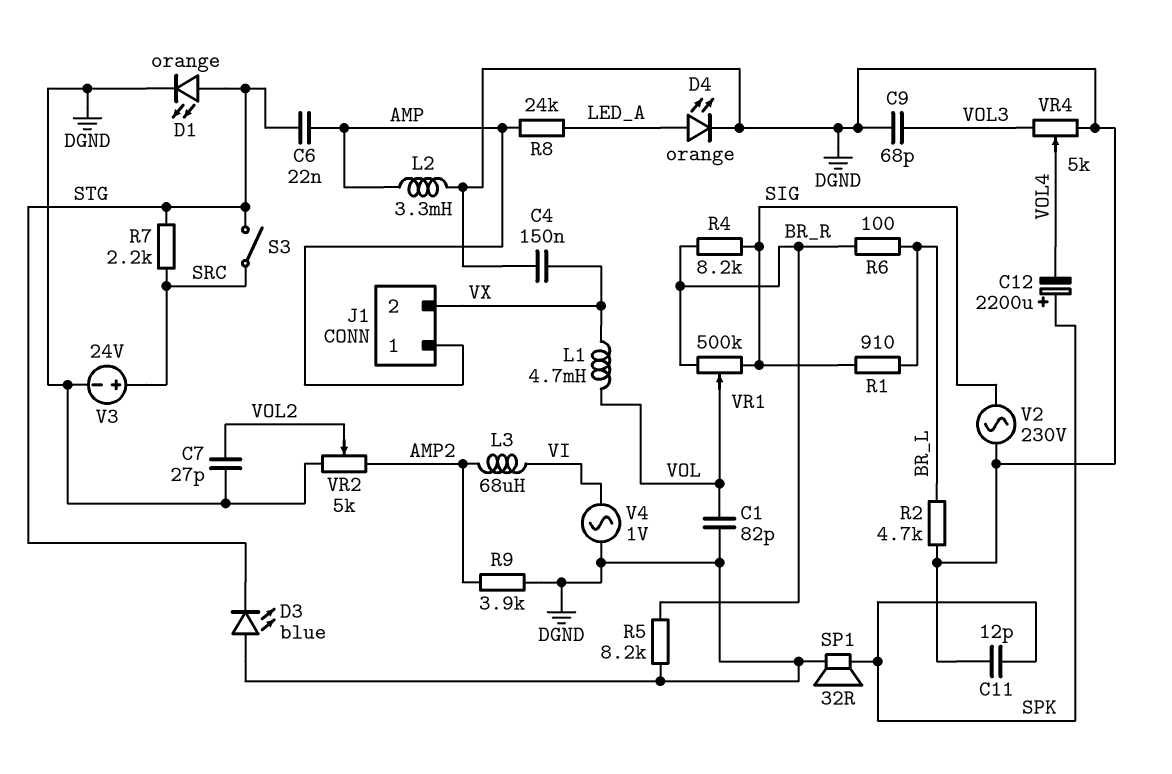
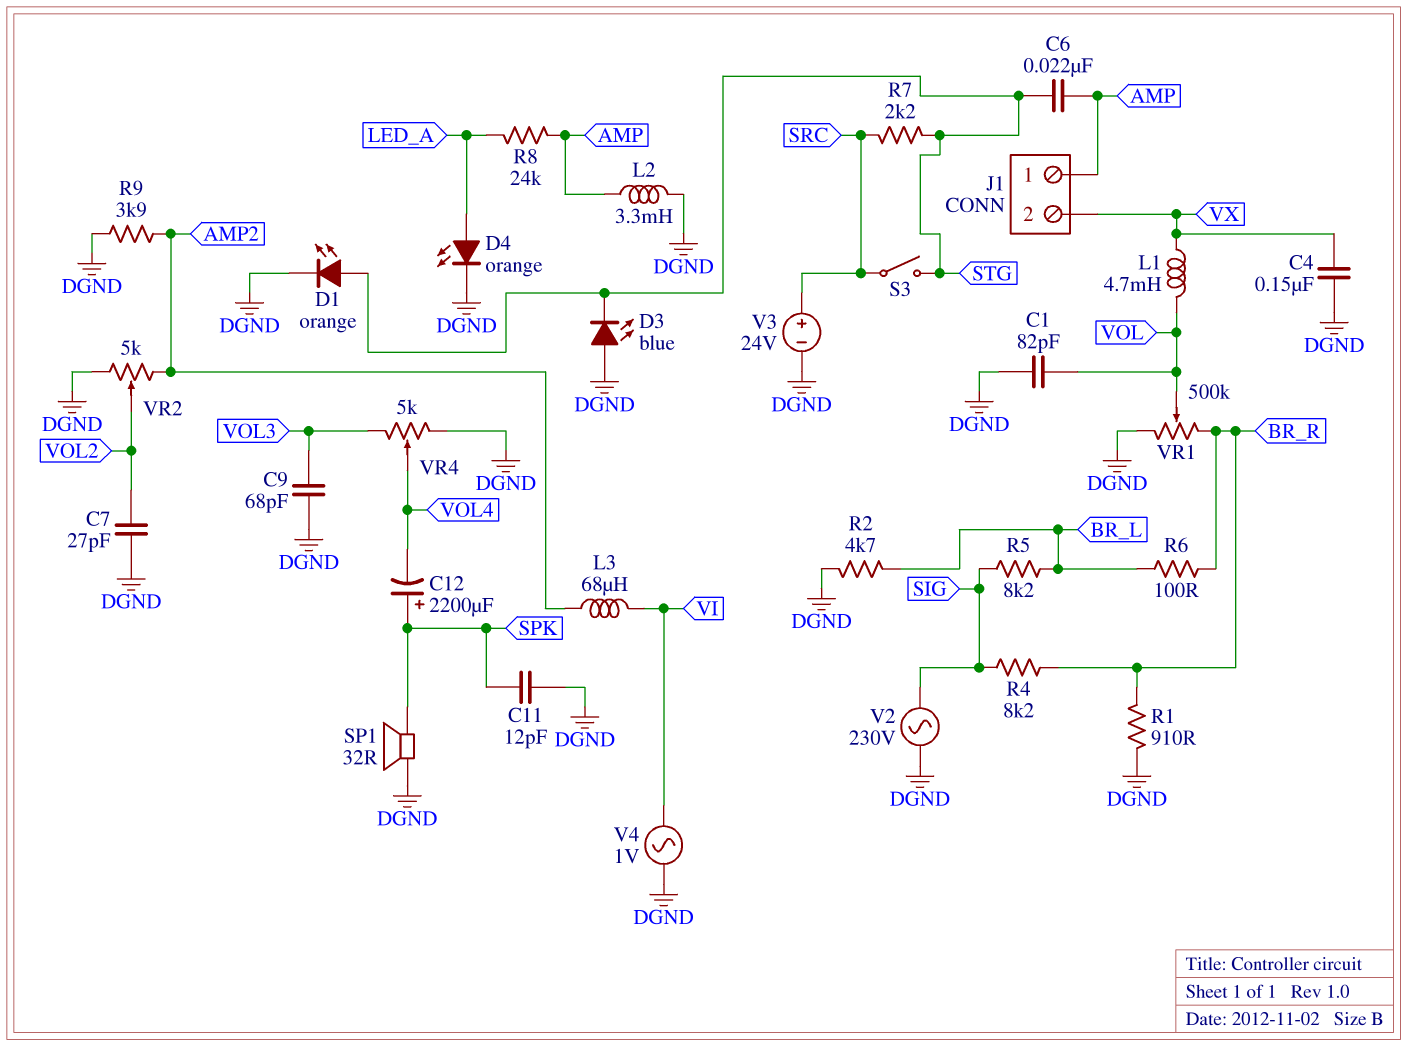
R1: 910 (BR_L, SIG) -> 910 (BR_R, DGND)
R5: 8.2k (BR_R, DGND) -> 8.2k (BR_L, SIG)
VR1: 500k (BR_R, SIG, wiper VOL) -> 500k (BR_R, DGND, wiper VOL)

